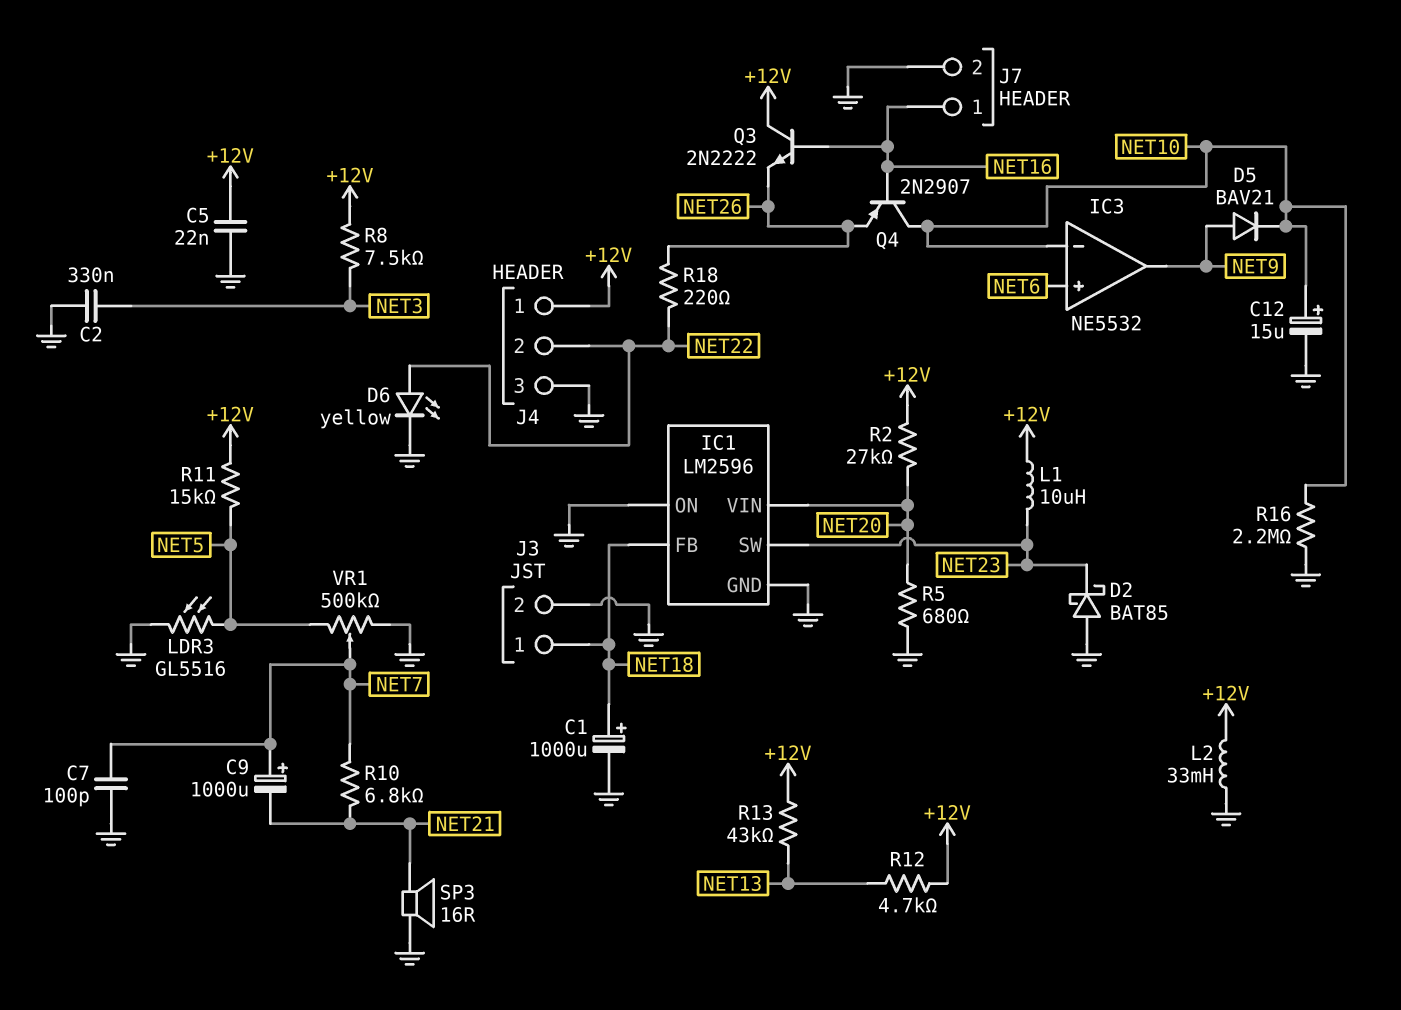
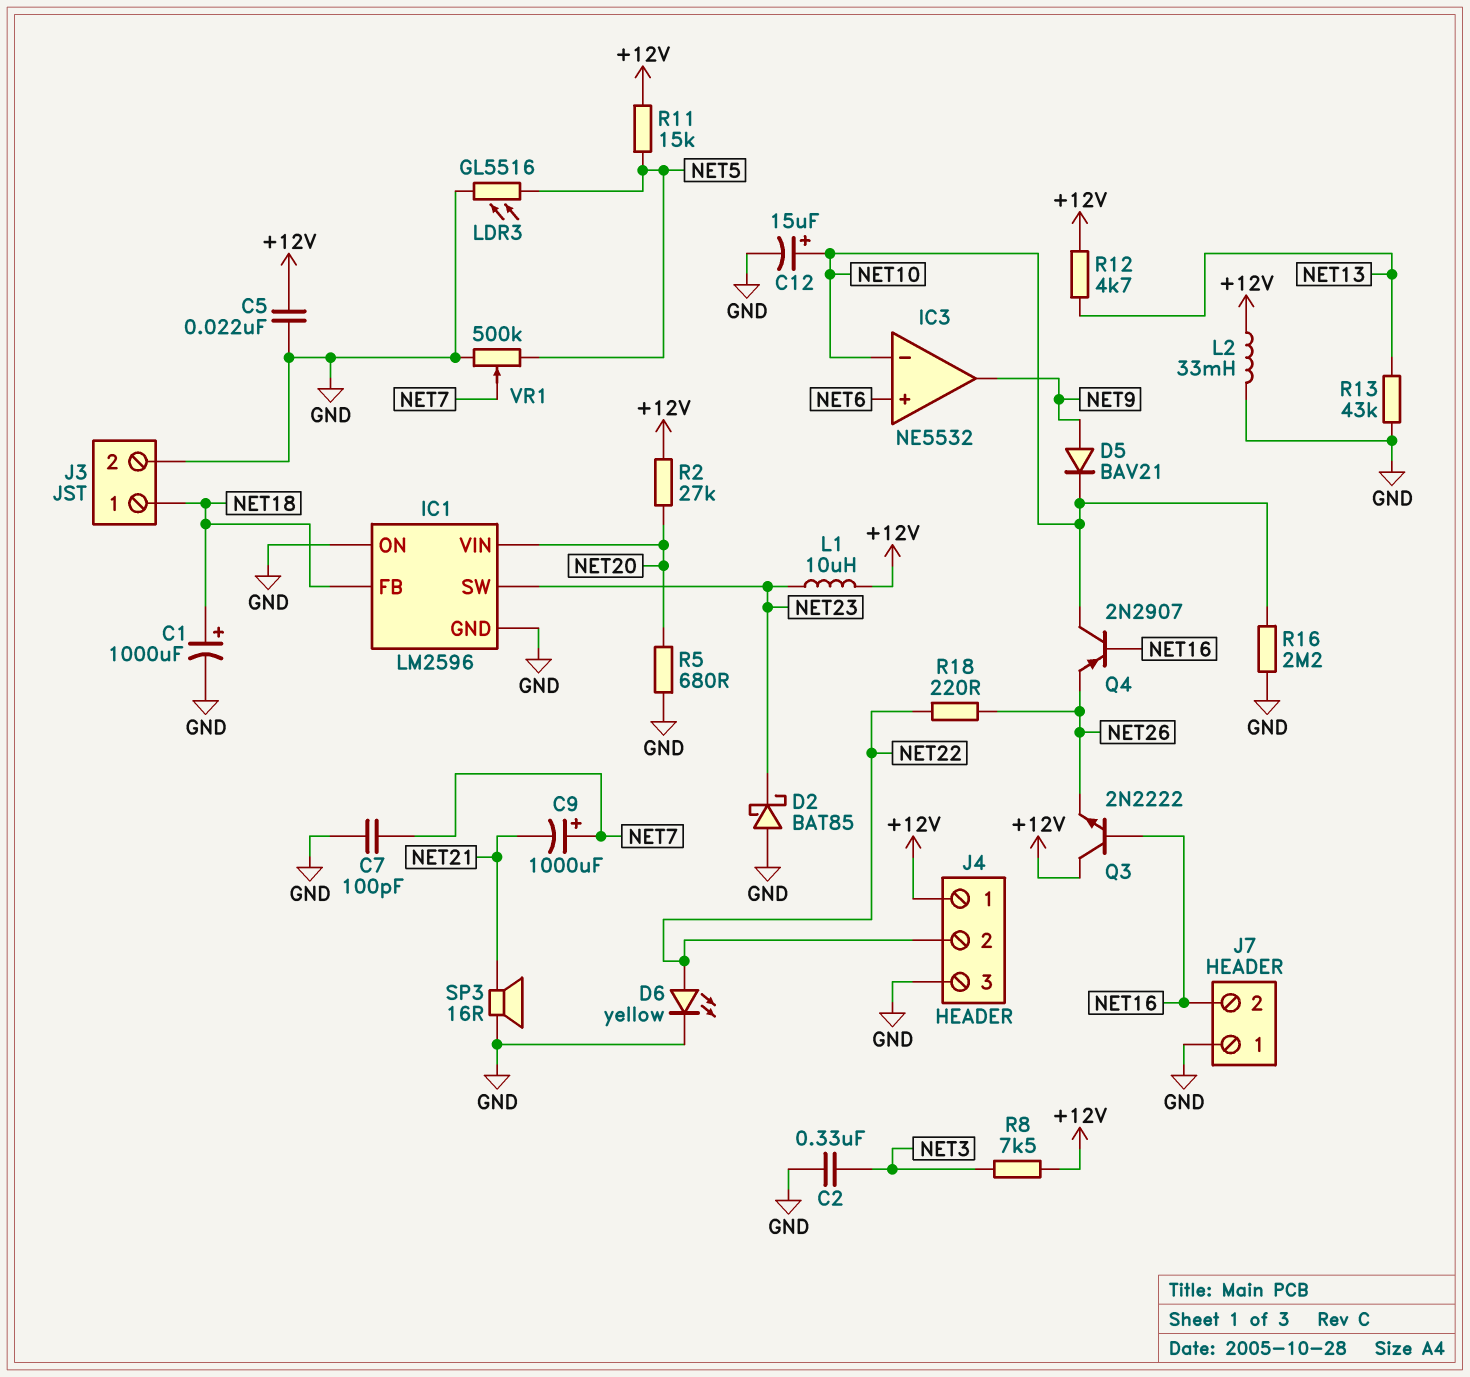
J7 pin 1: NET16 -> GND
J7 pin 2: GND -> NET16
R10: 6.8k (NET7, NET21) -> none
R13: 43k (+12V, NET13) -> 43k (GND, NET13)

